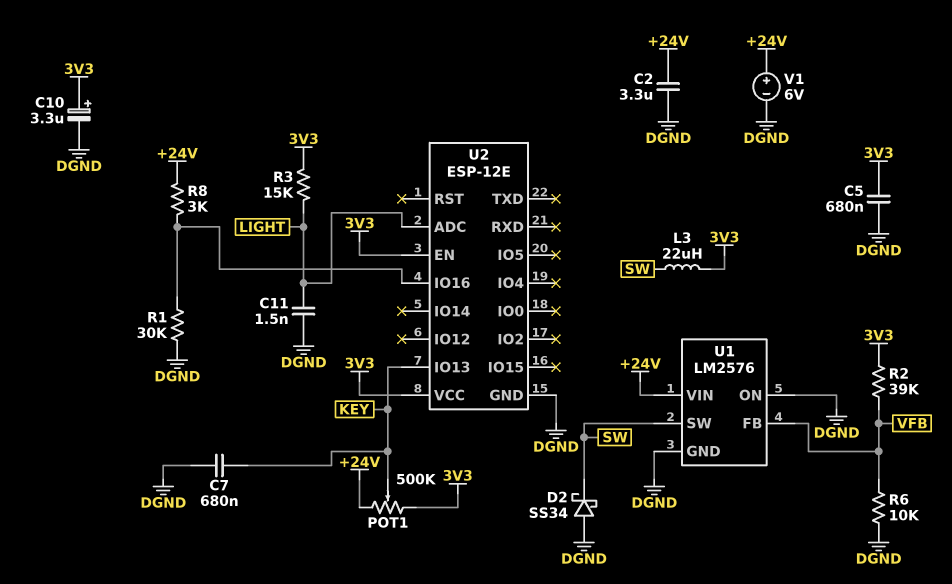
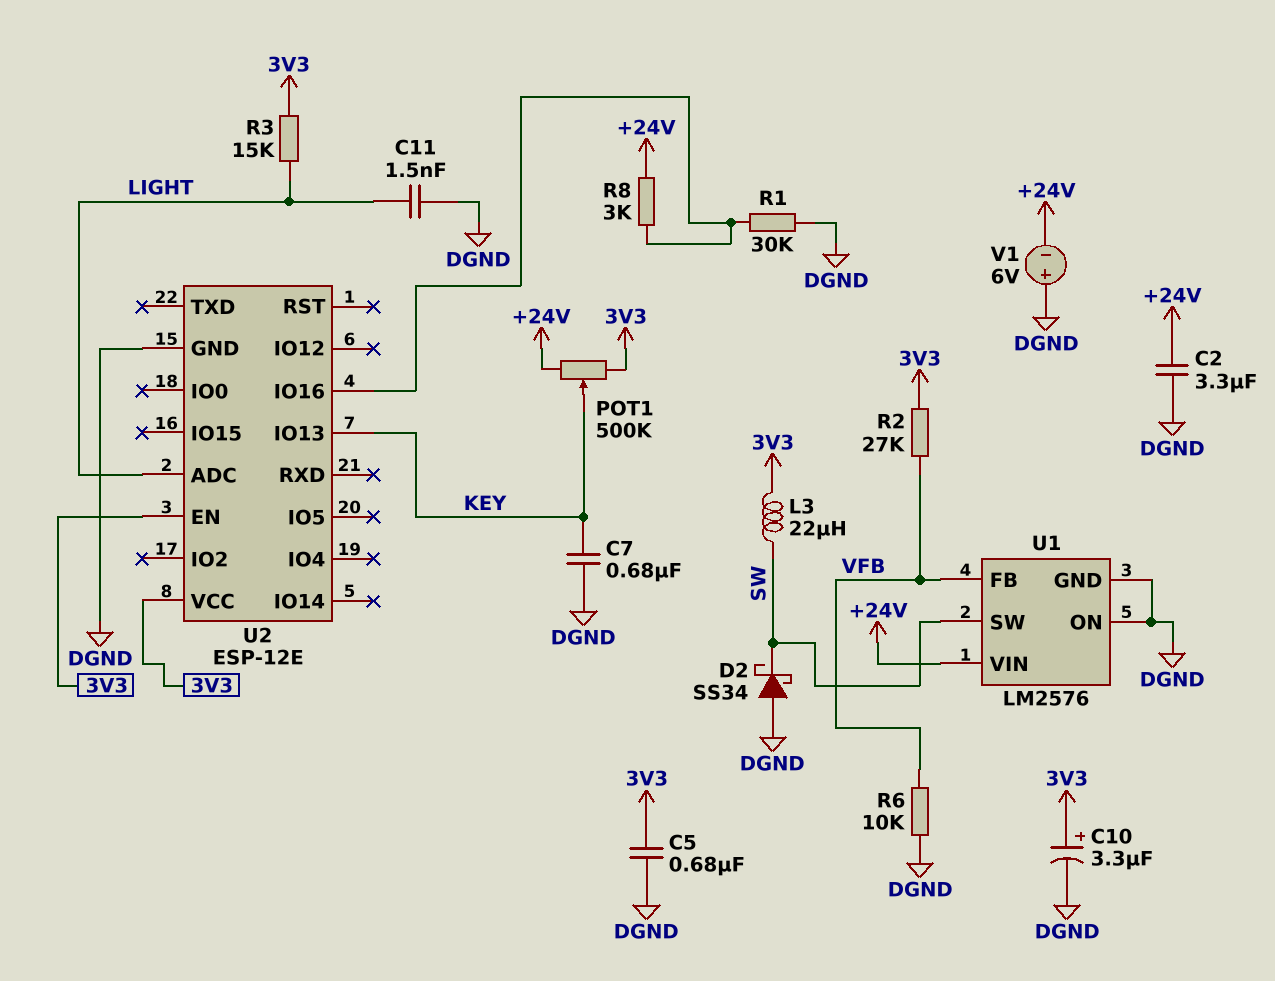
R2: 39k (3V3, VFB) -> 27k (3V3, VFB)
V1: 6V (plus +24V, minus DGND) -> 6V (plus DGND, minus +24V)

